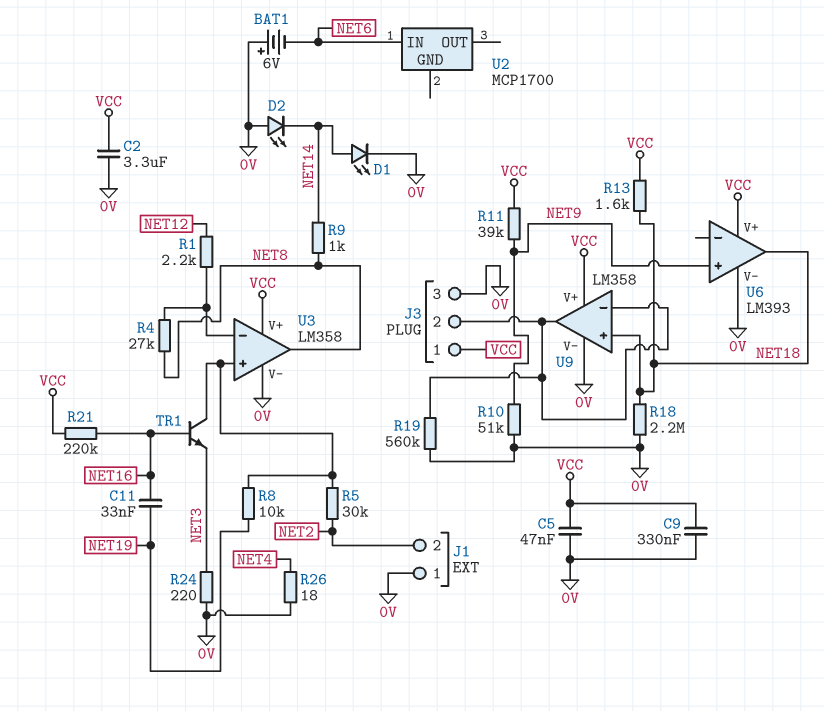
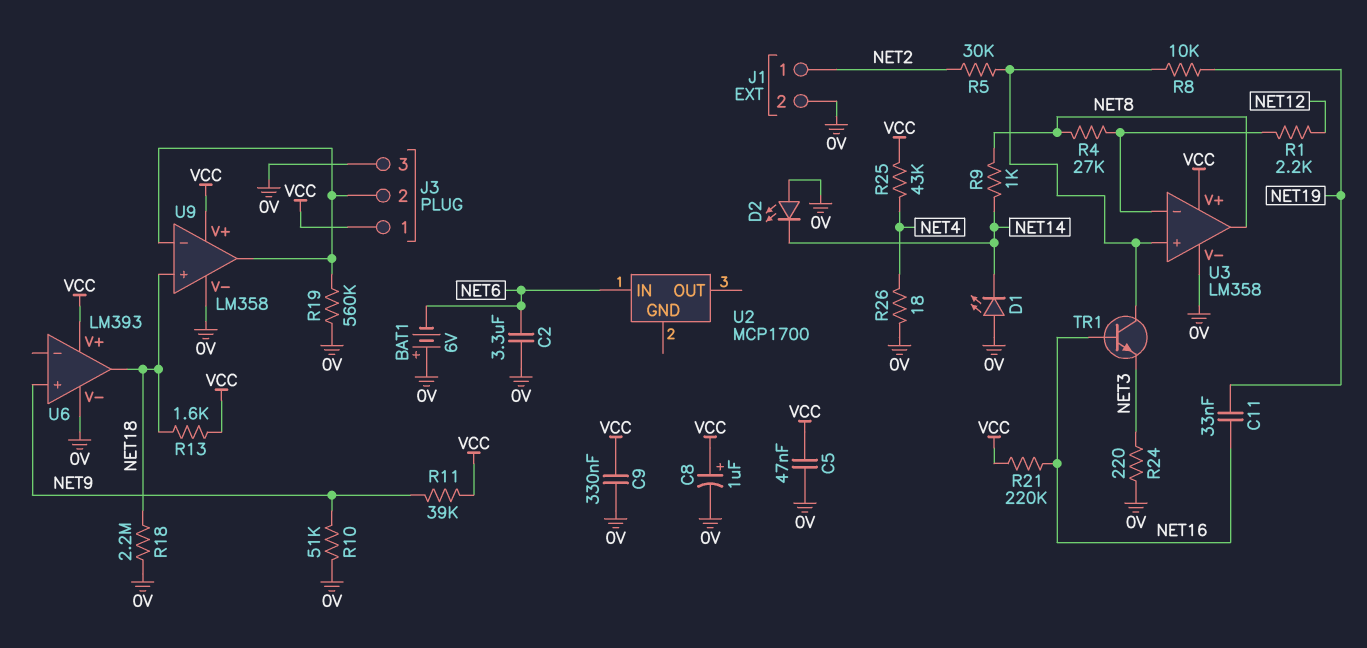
C2: 3.3uF (0V, VCC) -> 3.3uF (0V, NET6)
C8: none -> 1uF (plus VCC, minus 0V)
D1: LED (A NET14, K 0V) -> LED (A 0V, K NET14)
J1 pin 1: 0V -> NET2
J1 pin 2: NET2 -> 0V
R25: none -> 43k (NET4, VCC)

